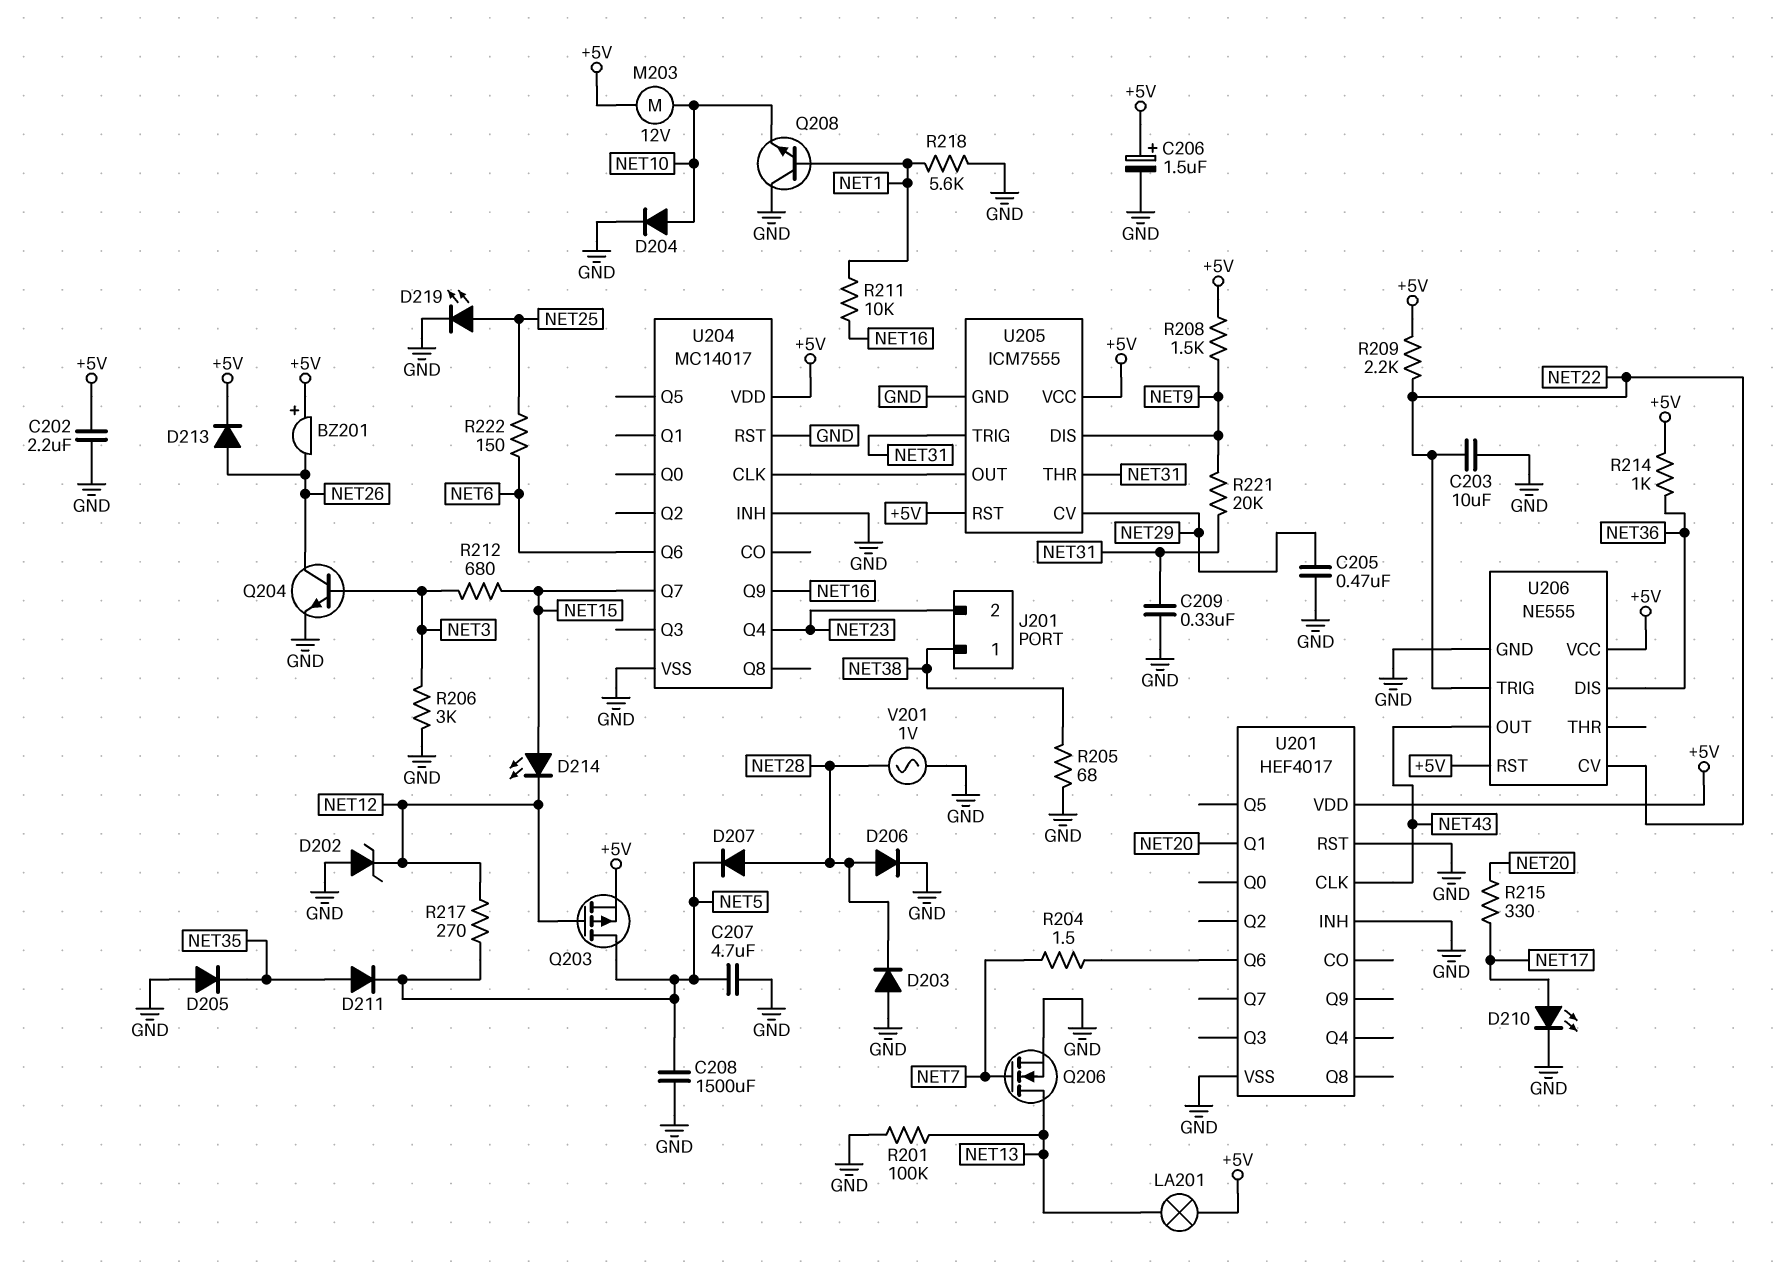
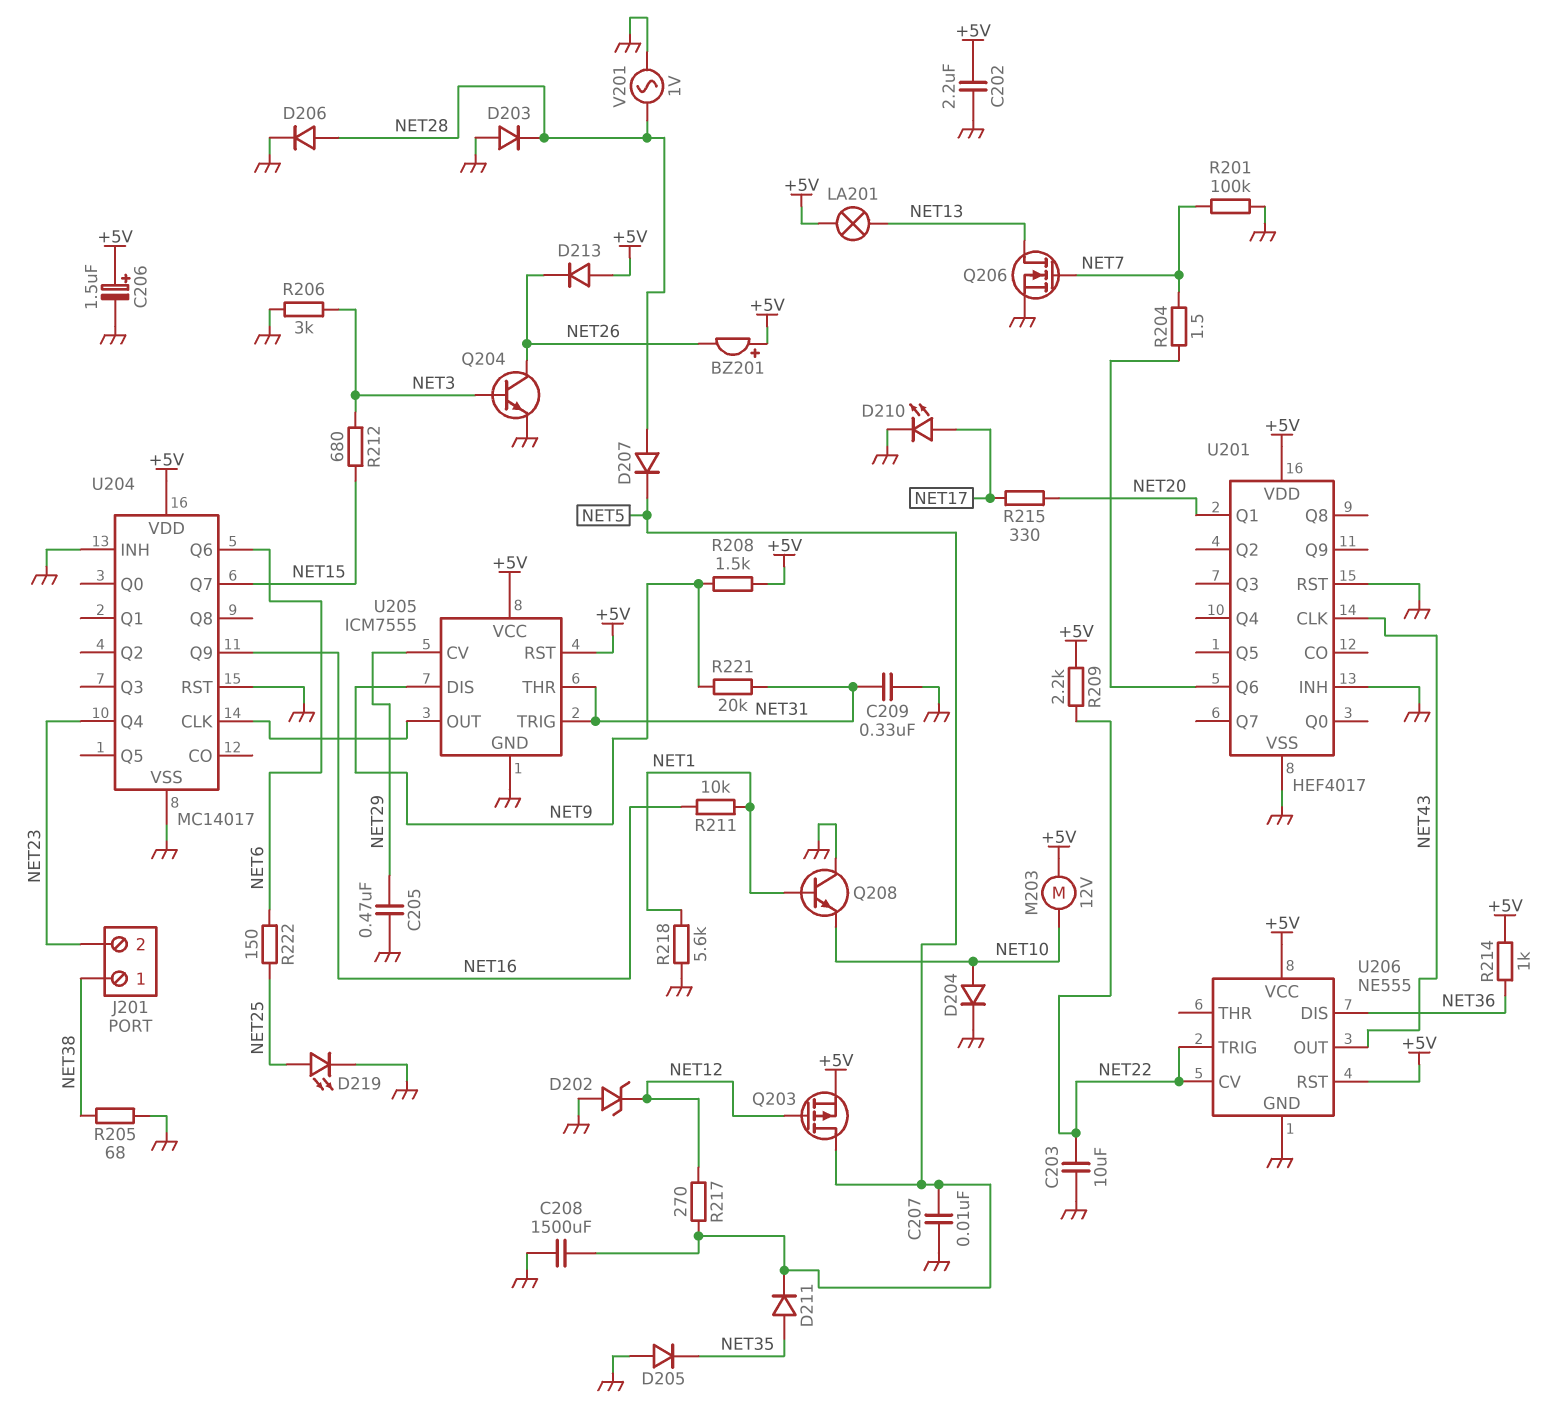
C207: 4.7uF (GND, NET5) -> 10nF (GND, NET5)
D213: diode (A NET26, K +5V) -> diode (A +5V, K NET26)
D214: LED (A NET15, K NET12) -> none
R201: 100k (GND, NET13) -> 100k (GND, NET7)

